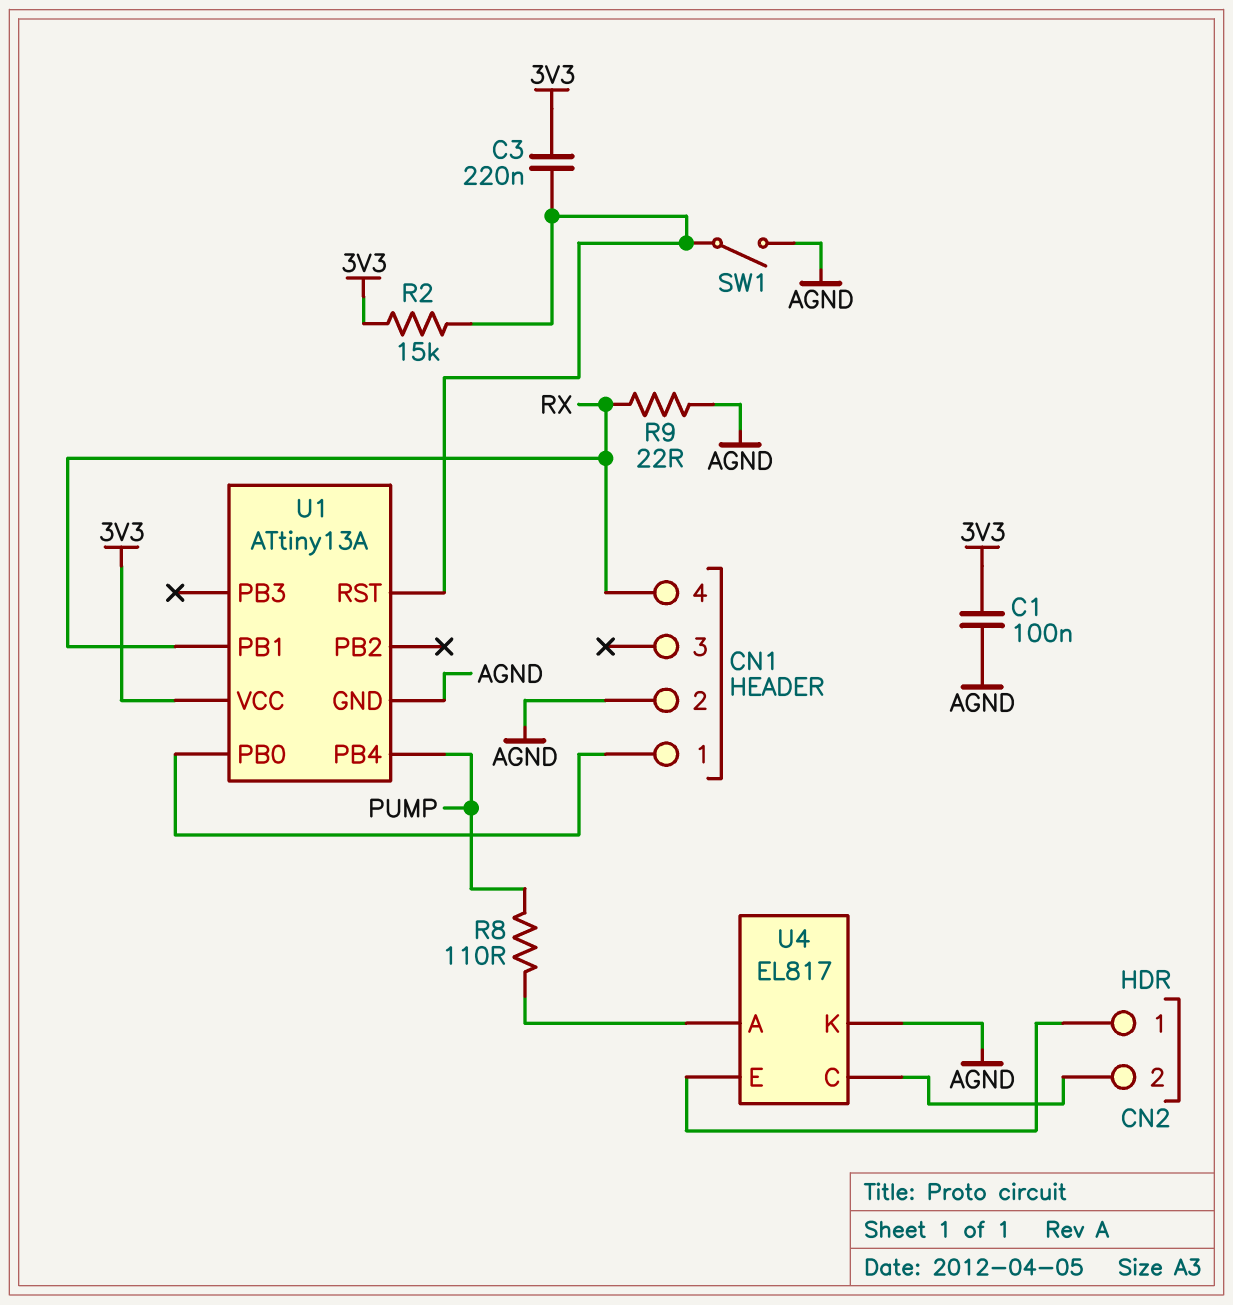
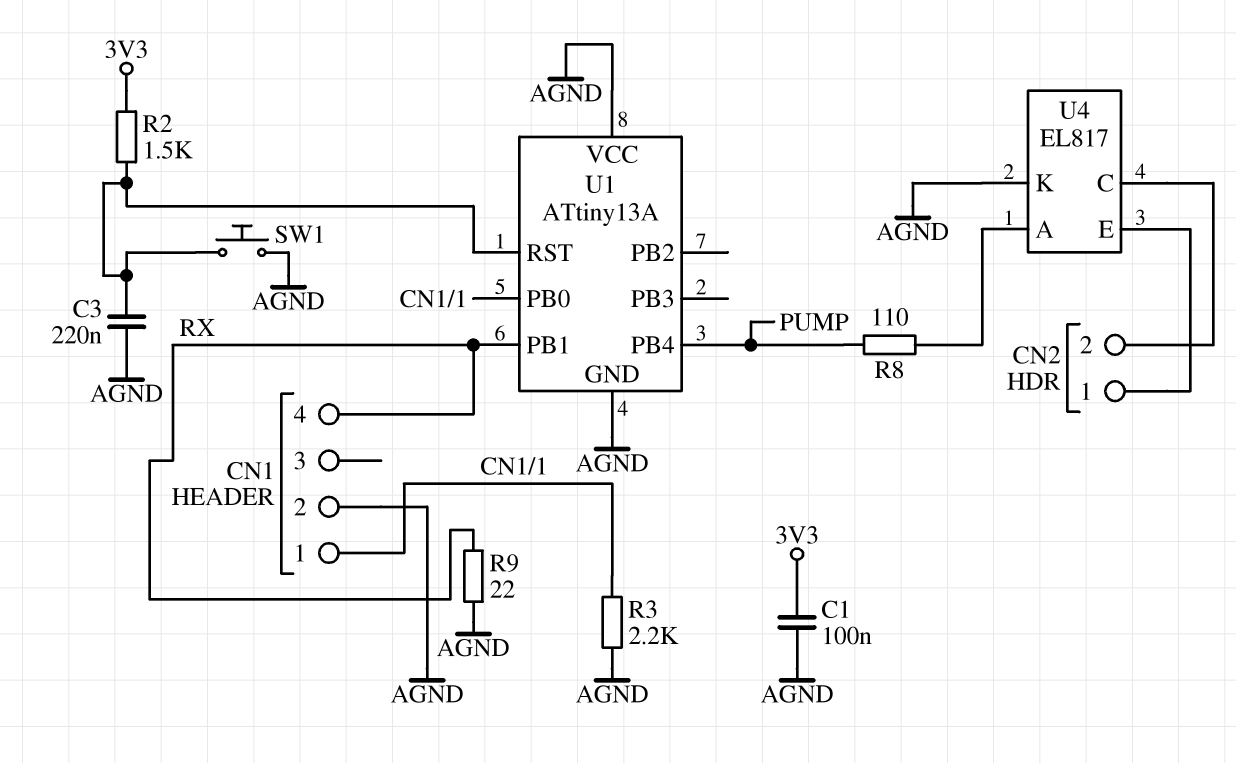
C3: 220nF (3V3, U1/RST) -> 220nF (AGND, U1/RST)
R2: 15k (3V3, U1/RST) -> 1.5k (3V3, U1/RST)
R3: none -> 2.2k (AGND, CN1/1)
SW1: switch (AGND, U1/RST) -> button (AGND, U1/RST)
U1 pin VCC: 3V3 -> AGND

